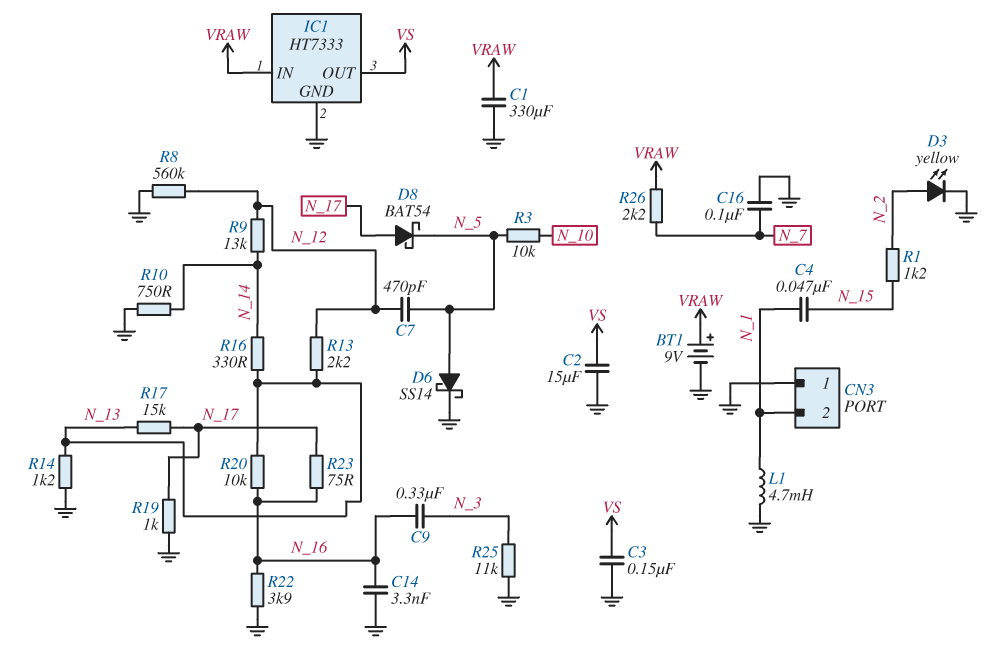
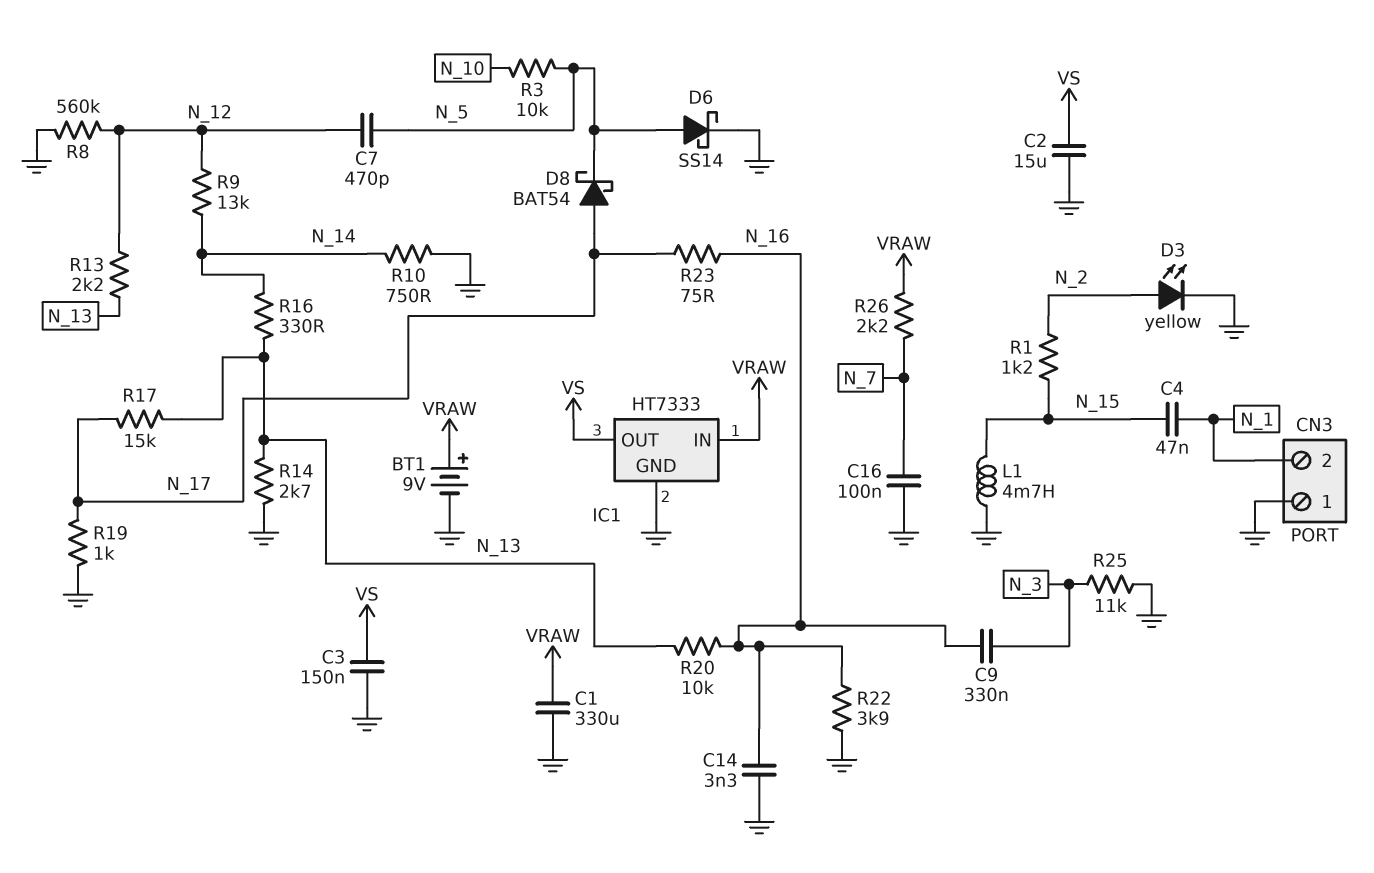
L1: 4.7mH (GND, N_1) -> 4.7mH (GND, N_15)
R14: 1.2k (GND, N_13) -> 2.7k (GND, N_13)

